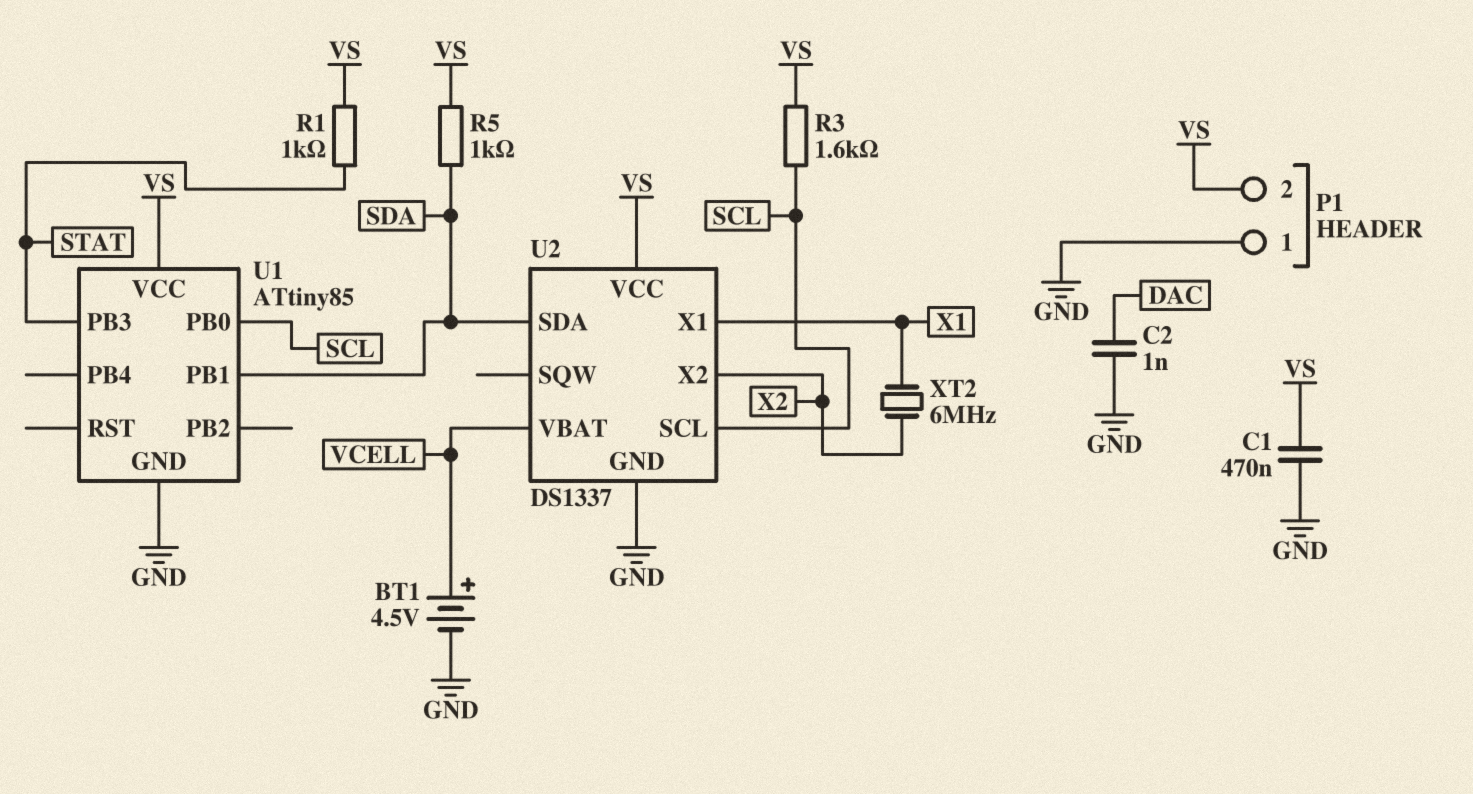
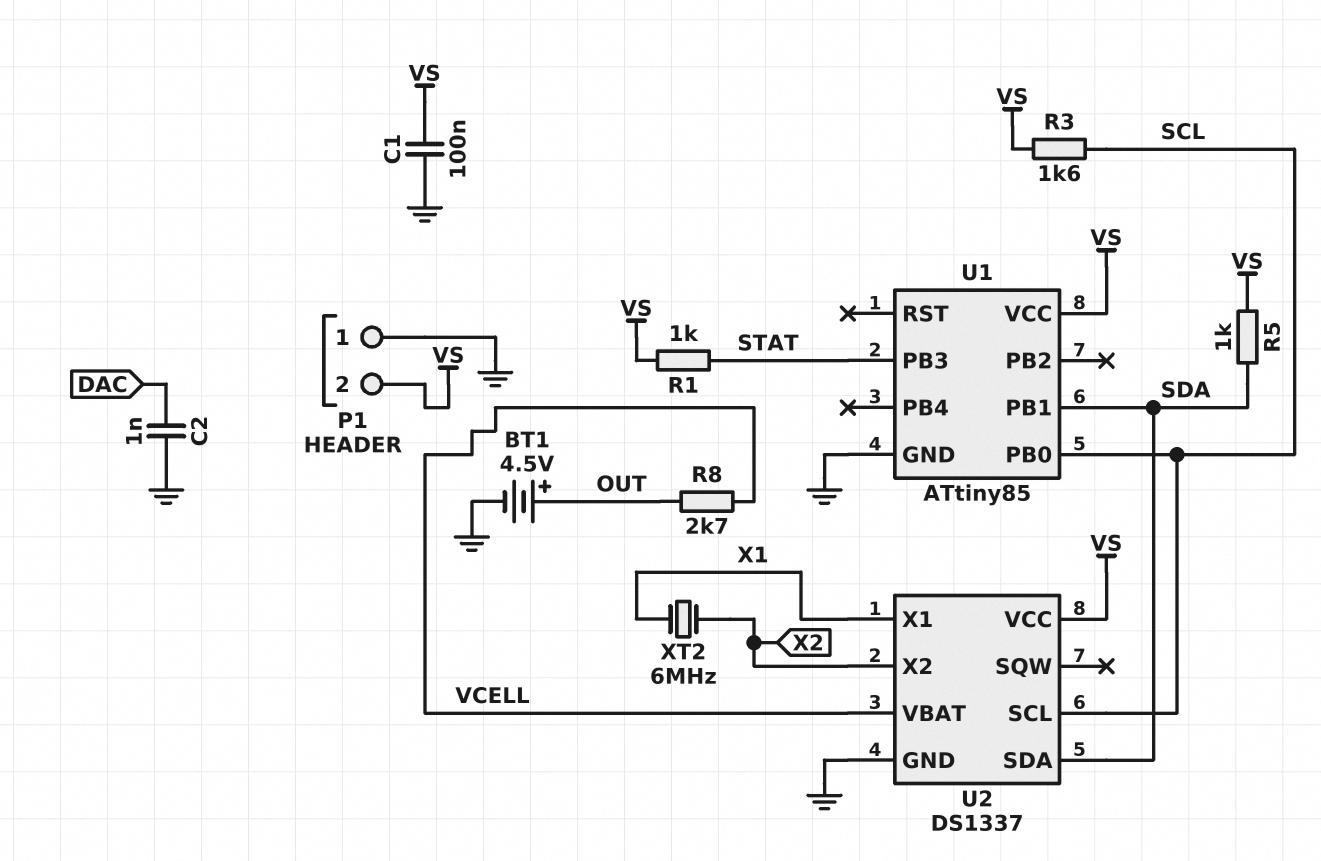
BT1: 4.5V (plus VCELL, minus GND) -> 4.5V (plus OUT, minus GND)
C1: 470nF (GND, VS) -> 100nF (GND, VS)
R8: none -> 2.7k (OUT, VCELL)

